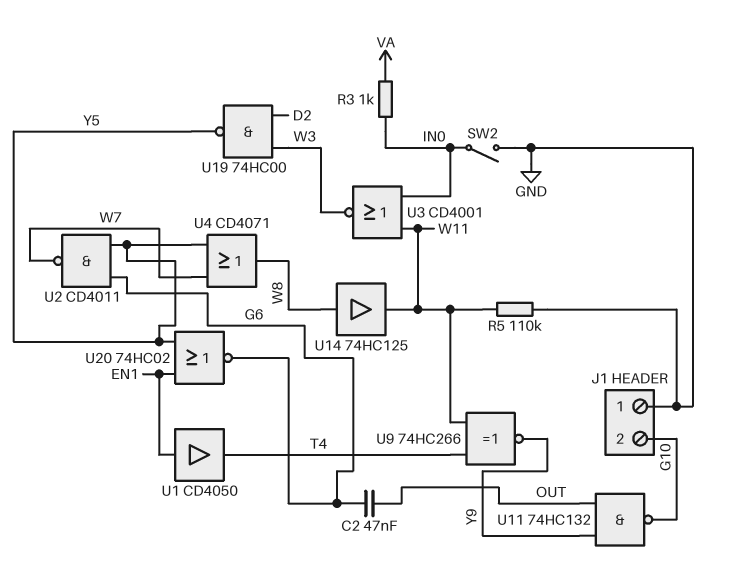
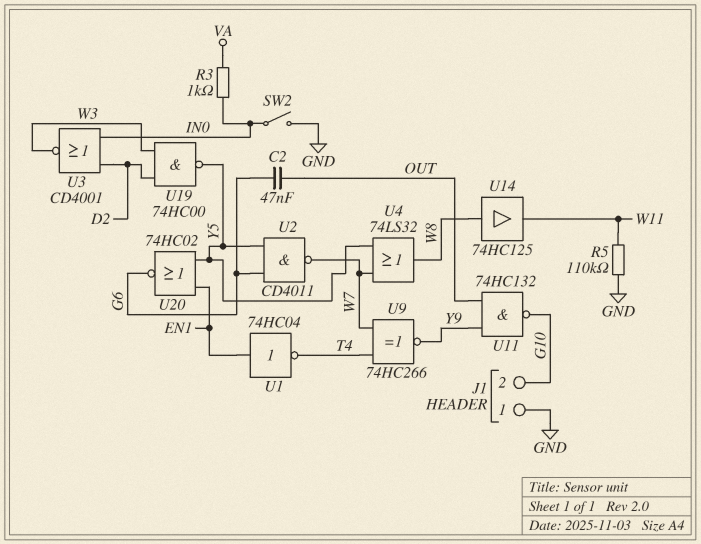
U1: buffer CD4050 (in EN1, out T4) -> NOT 74HC04 (in EN1, out T4)
U3: NOR CD4001 (in IN0, in W11, out W3) -> NOR CD4001 (in D2, in IN0, out W3)
U4: OR CD4071 (in W7, in Y5, out W8) -> OR 74LS32 (in W7, in Y5, out W8)
U9: XNOR 74HC266 (in T4, in W11, out Y9) -> XNOR 74HC266 (in T4, in W7, out Y9)

